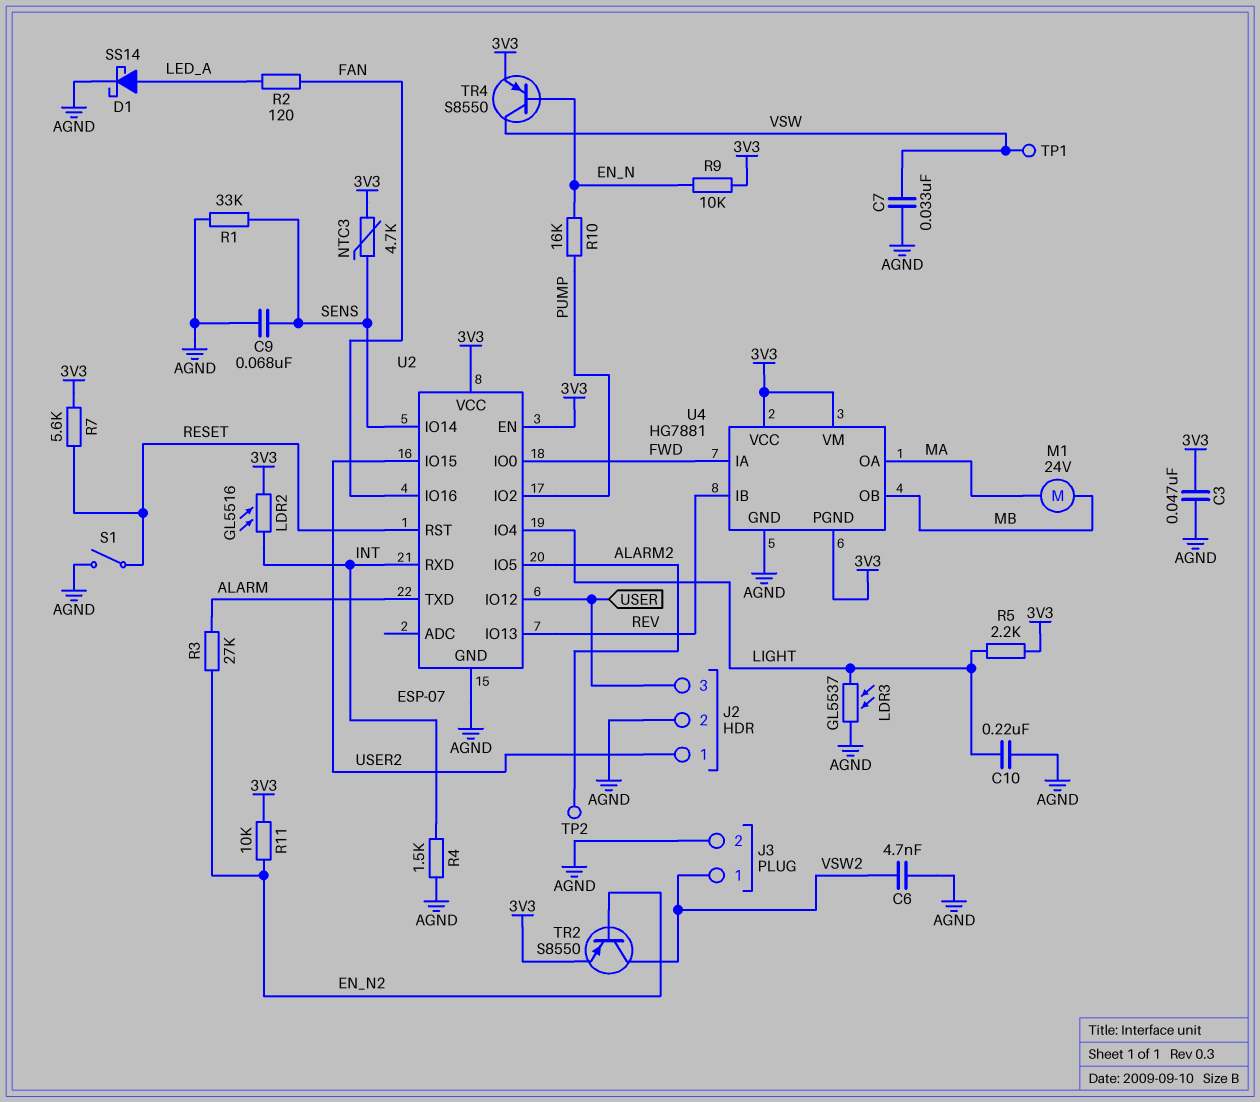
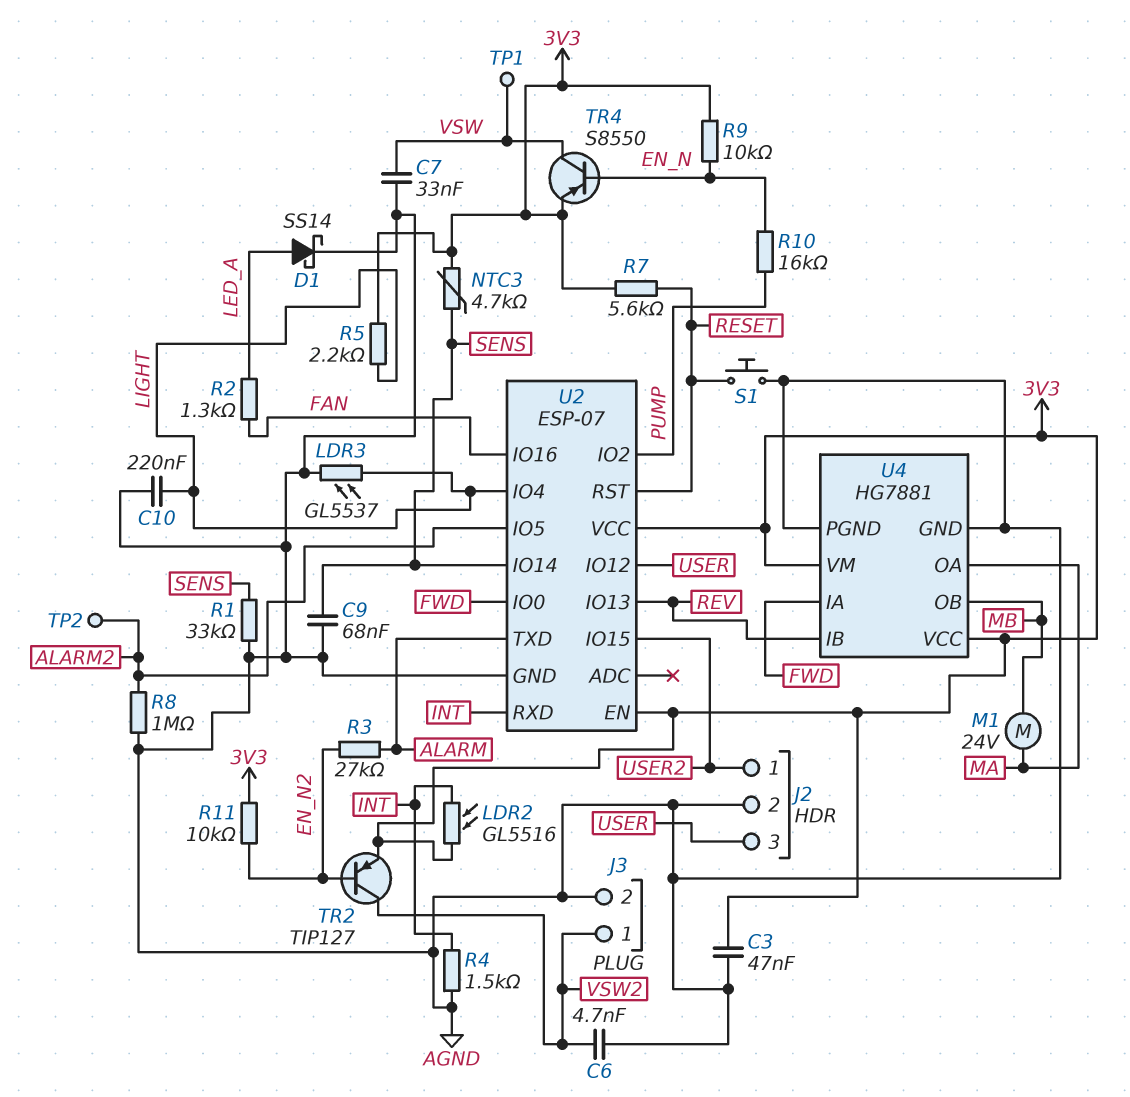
R2: 120 (FAN, LED_A) -> 1.3k (FAN, LED_A)
R8: none -> 1M (AGND, ALARM2)
S1: switch (AGND, RESET) -> button (AGND, RESET)
TR2: PNP S8550 (B EN_N2, C VSW2, E 3V3) -> PNP TIP127 (B EN_N2, C VSW2, E 3V3)
U4 pin PGND: 3V3 -> AGND

